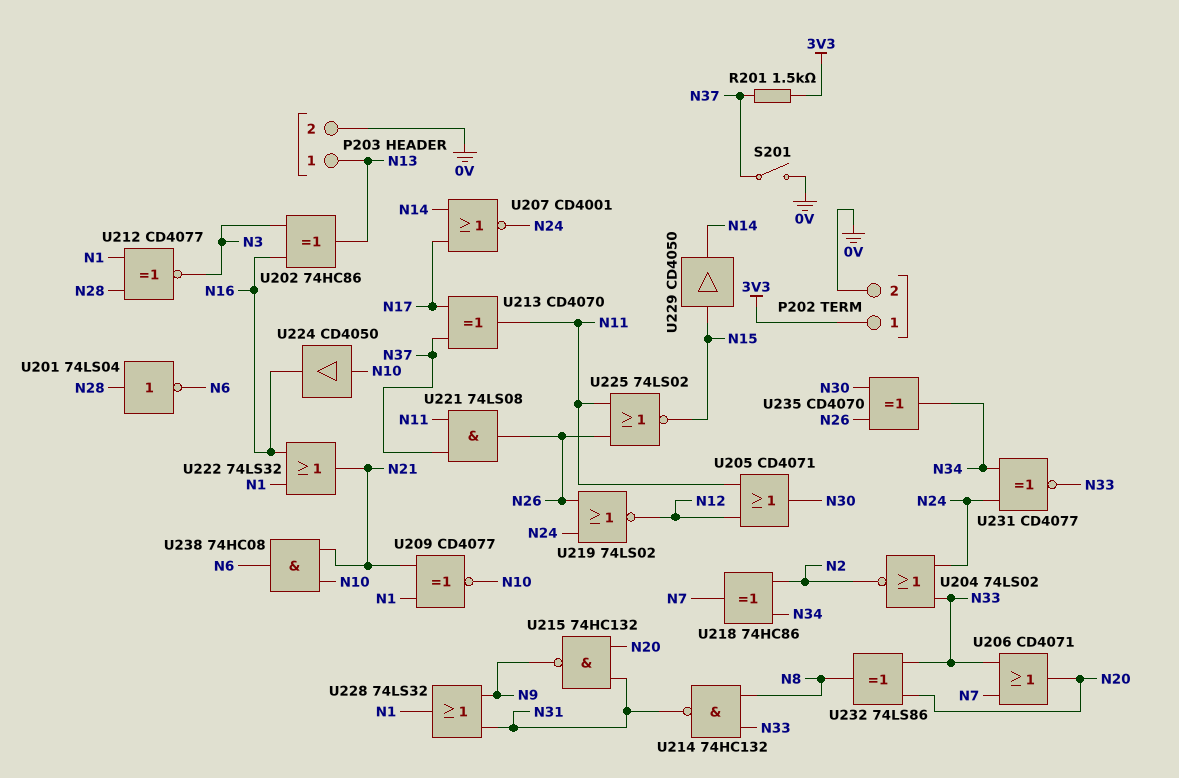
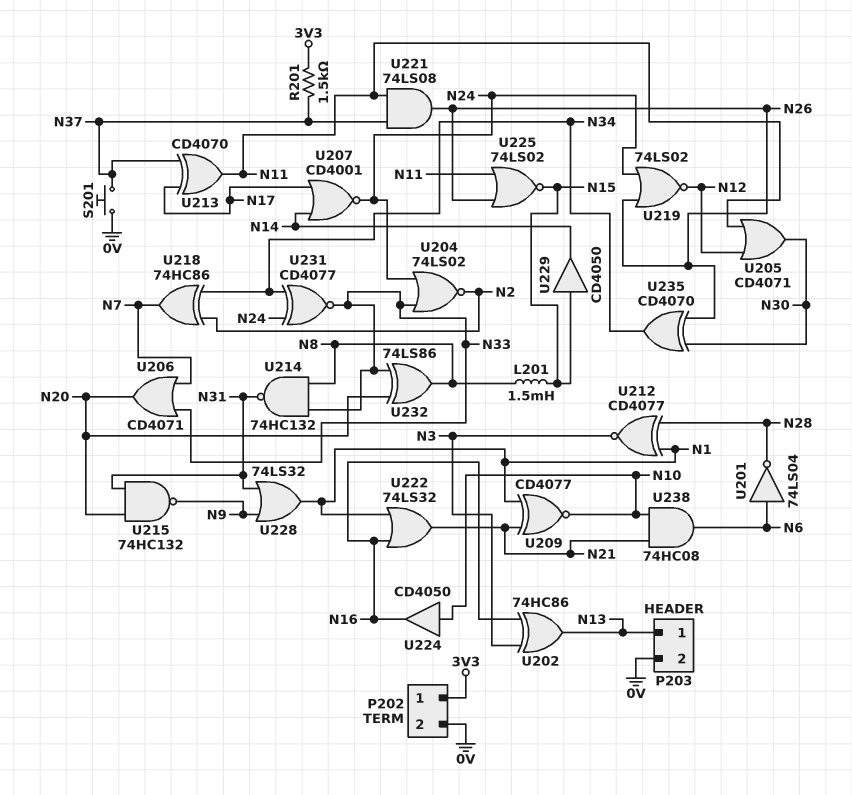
L201: none -> 1.5mH (N8, N15)
S201: switch (0V, N37) -> button (0V, N37)
U201: NOT 74LS04 (in N28, out N6) -> NOT 74LS04 (in N6, out N28)

